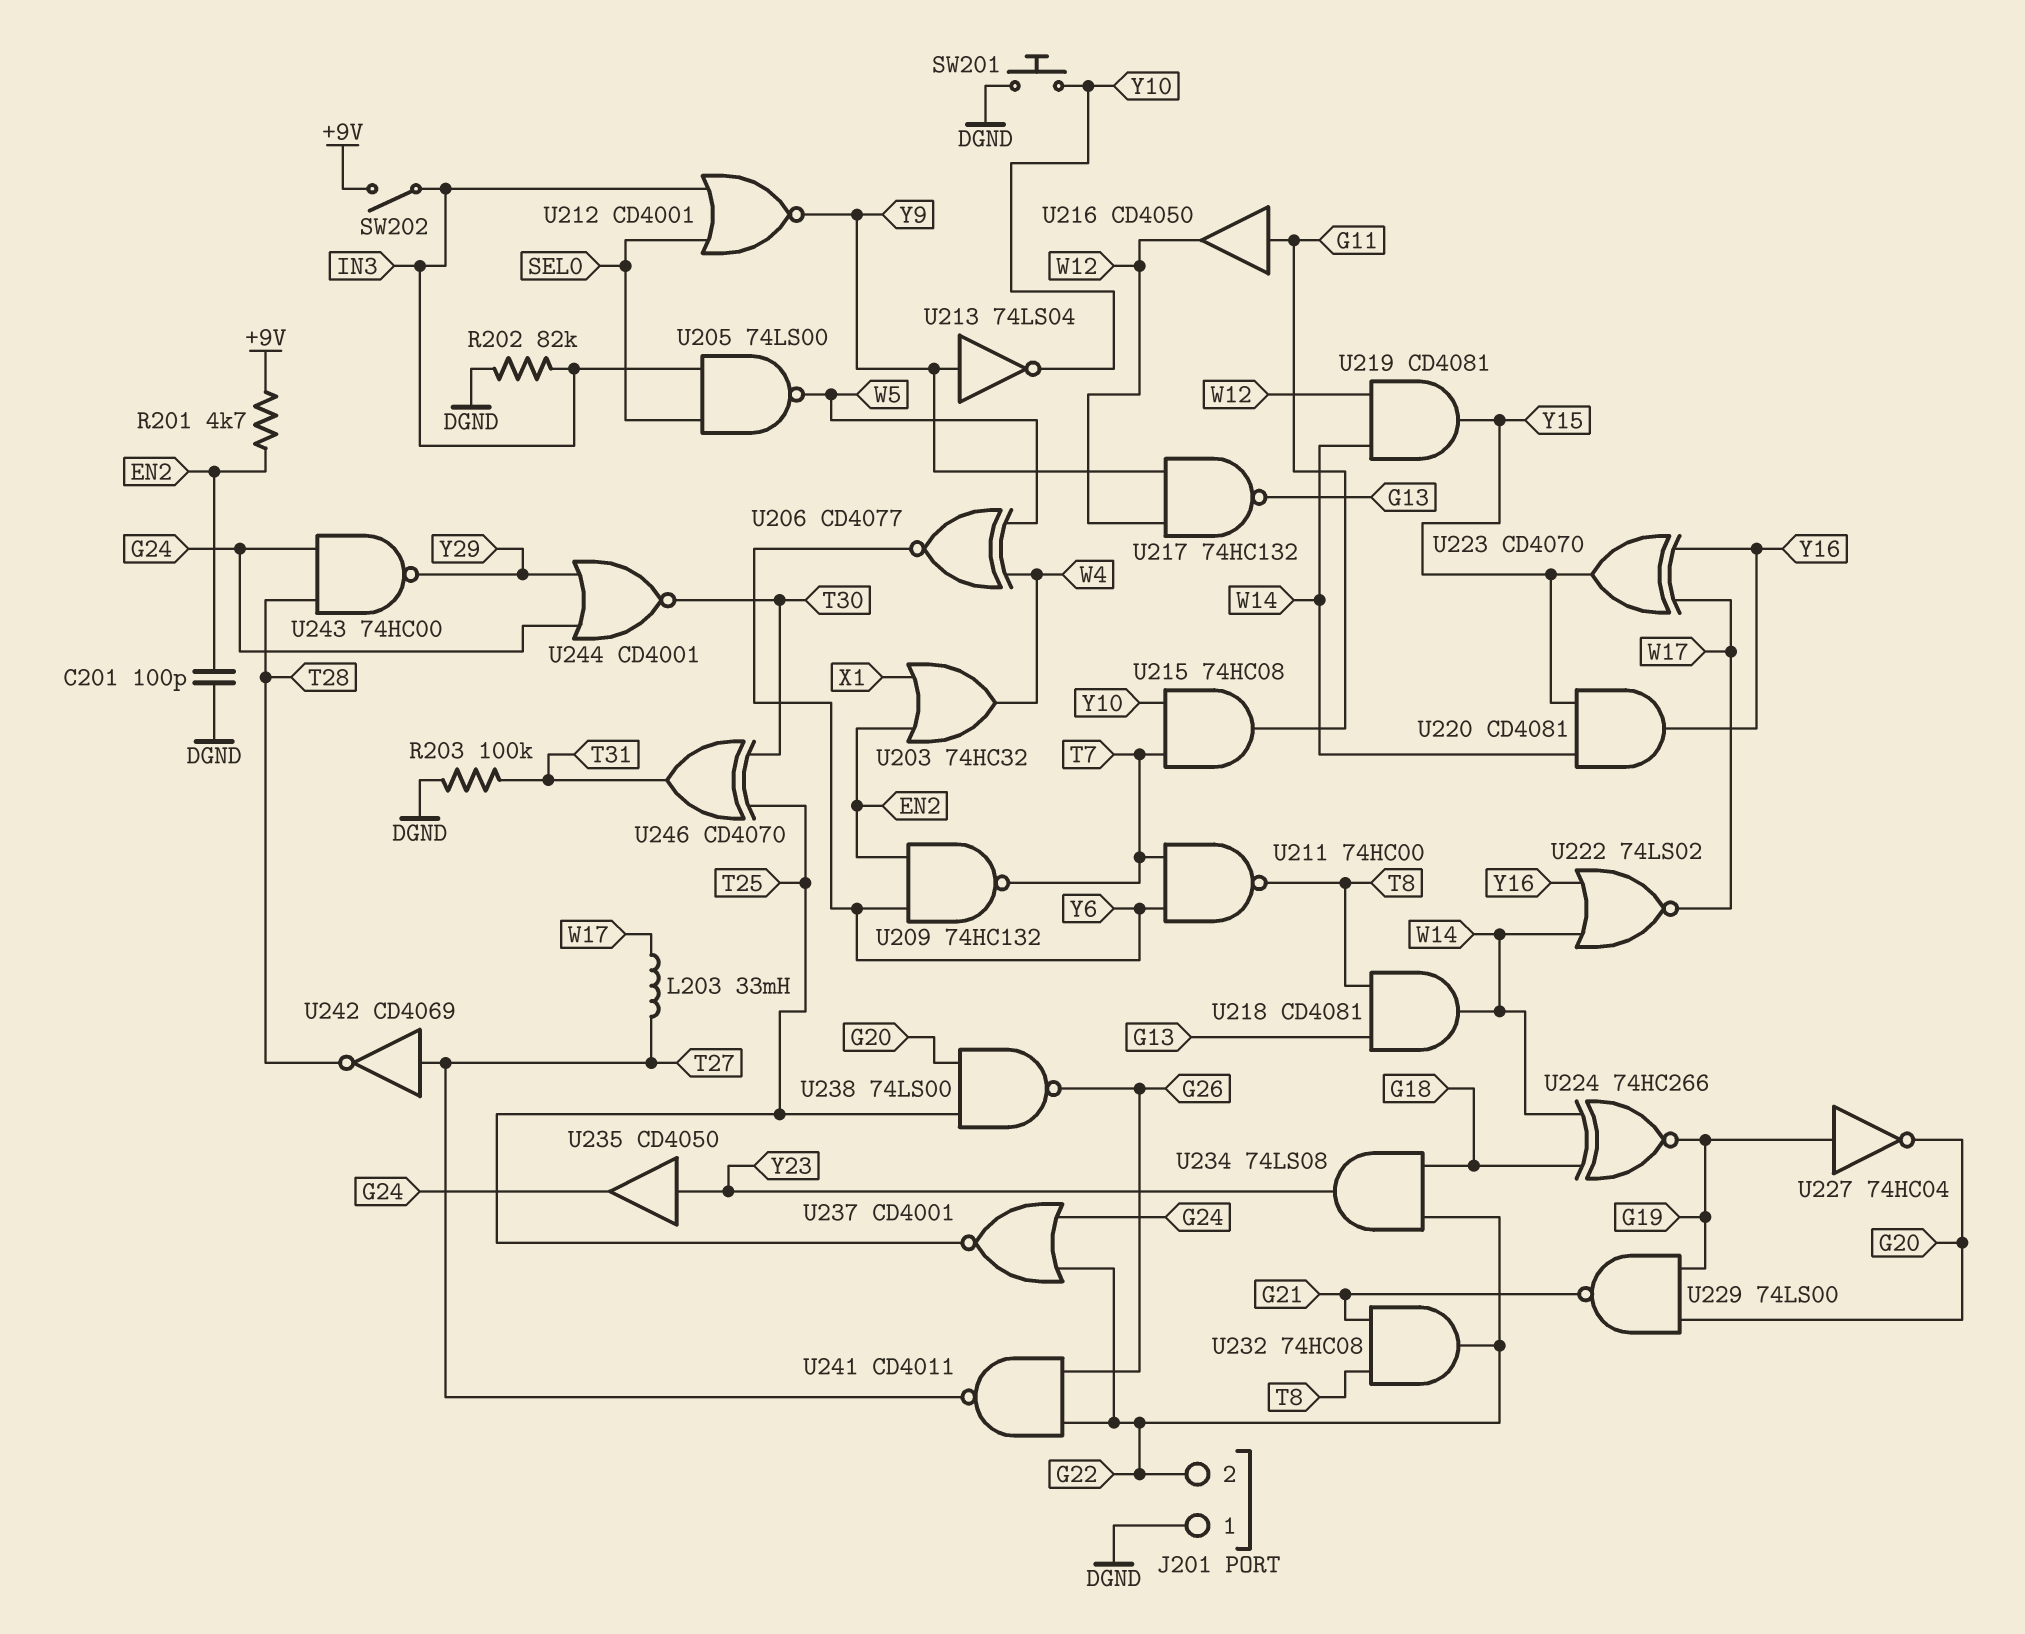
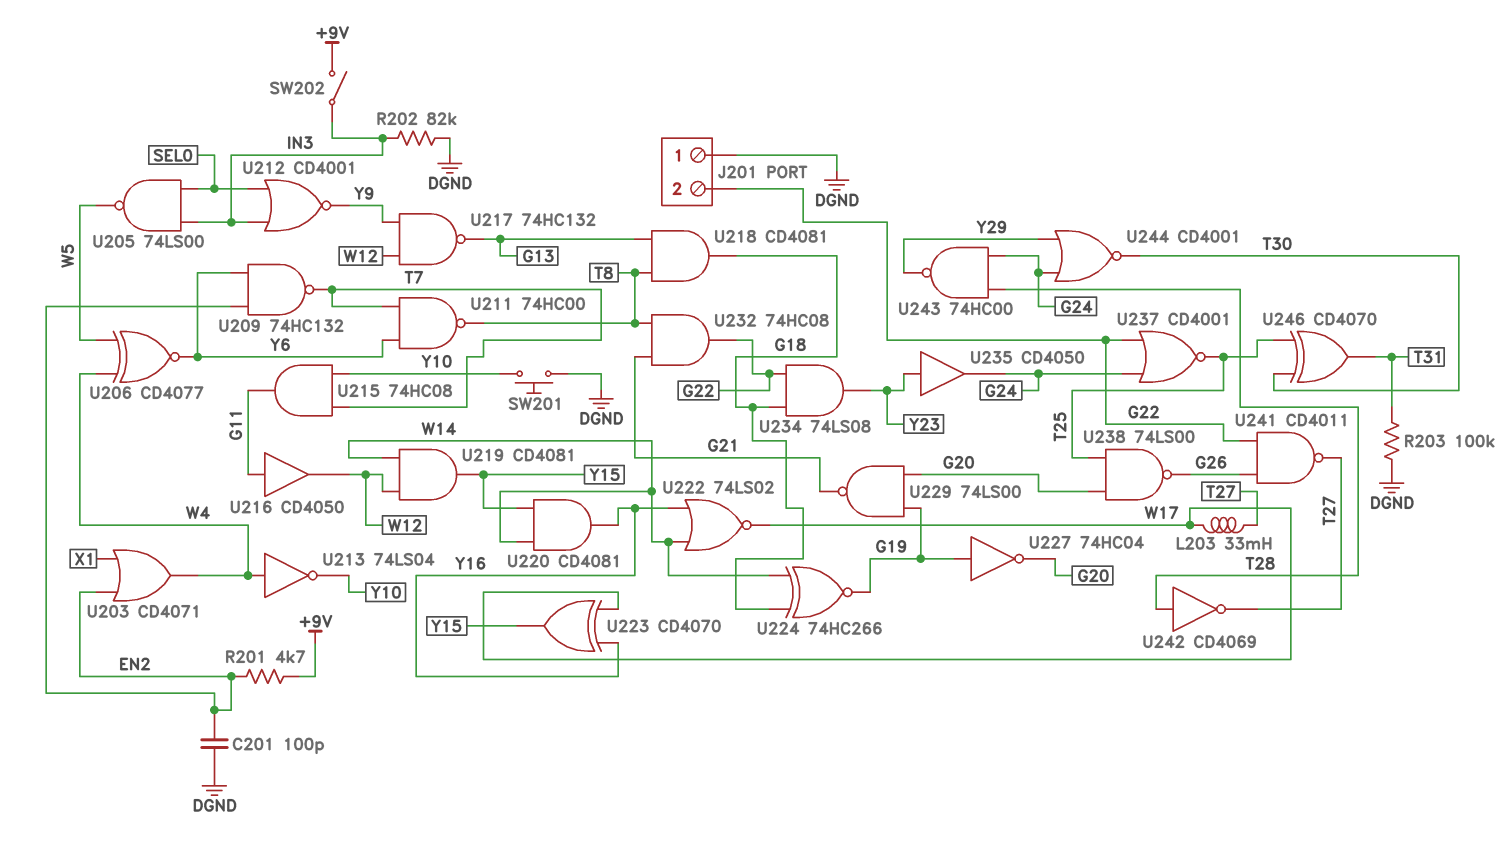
U203: OR 74HC32 (in EN2, in X1, out W4) -> OR CD4071 (in EN2, in X1, out W4)
U213: NOT 74LS04 (in Y9, out Y10) -> NOT 74LS04 (in W4, out Y10)
U218: AND CD4081 (in G13, in T8, out W14) -> AND CD4081 (in G13, in T8, out G18)
U242: NOT CD4069 (in T27, out T28) -> NOT CD4069 (in T28, out T27)

